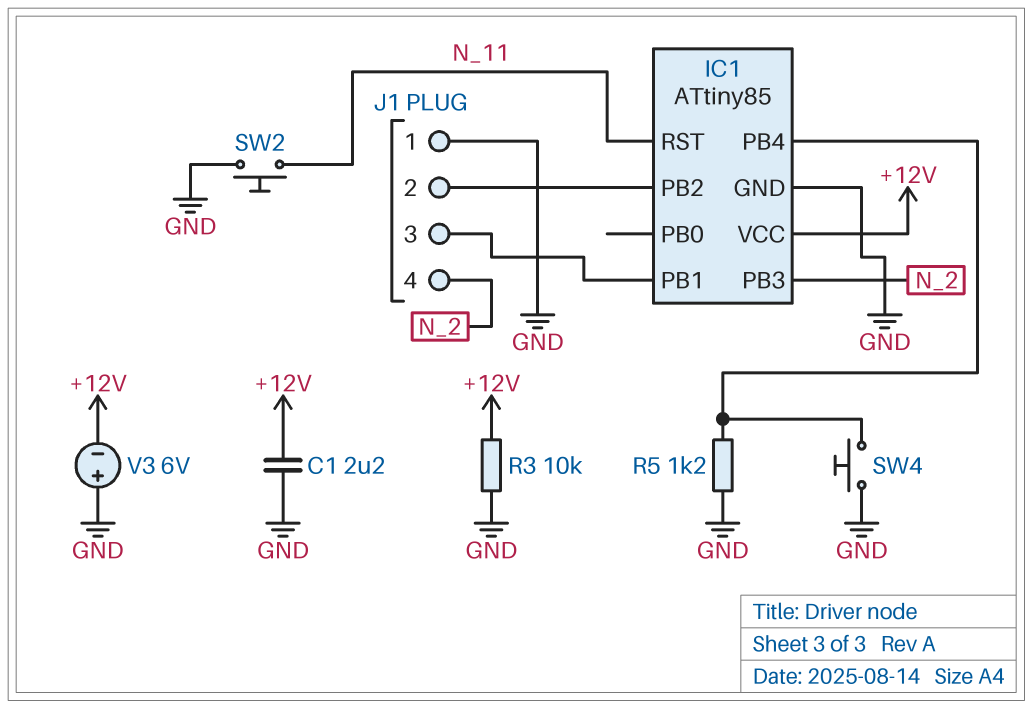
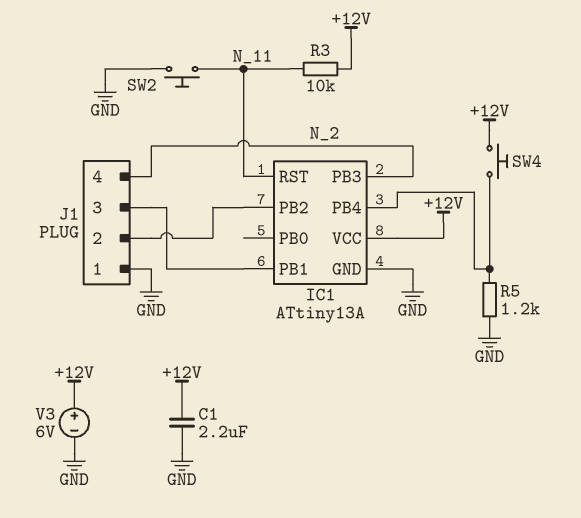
IC1: ATtiny85 -> ATtiny13A
R3: 10k (+12V, GND) -> 10k (+12V, N_11)
SW4: button (GND, IC1/PB4) -> button (+12V, IC1/PB4)
V3: 6V (plus GND, minus +12V) -> 6V (plus +12V, minus GND)

